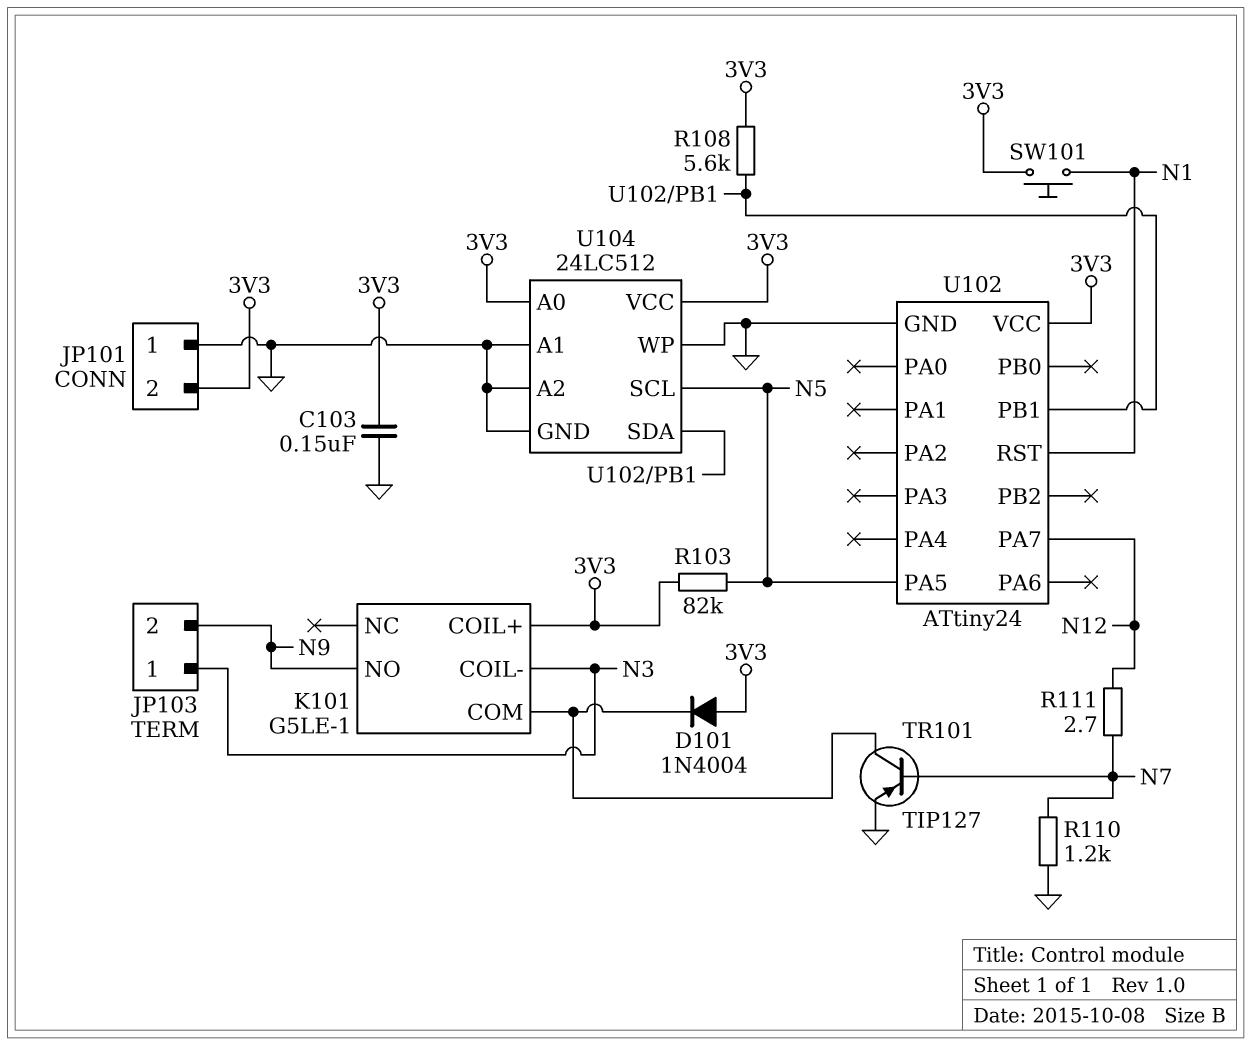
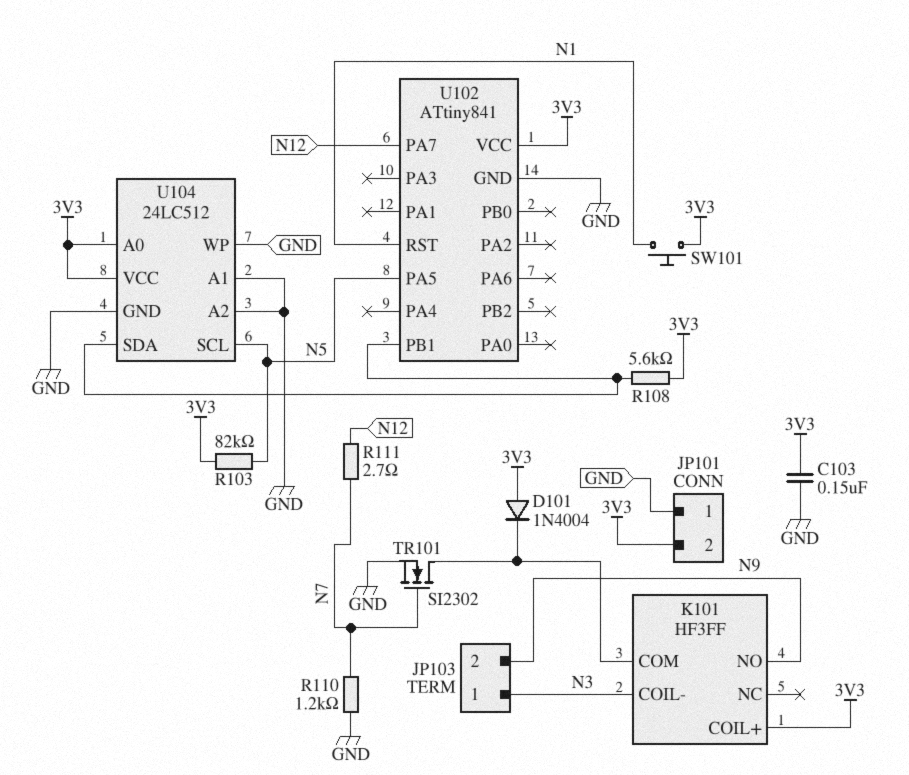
K101: G5LE-1 -> HF3FF
TR101: PNP TIP127 (B N7, C K101/COM, E GND) -> NMOS SI2302 (G N7, D K101/COM, S GND)
U102: ATtiny24 -> ATtiny841

